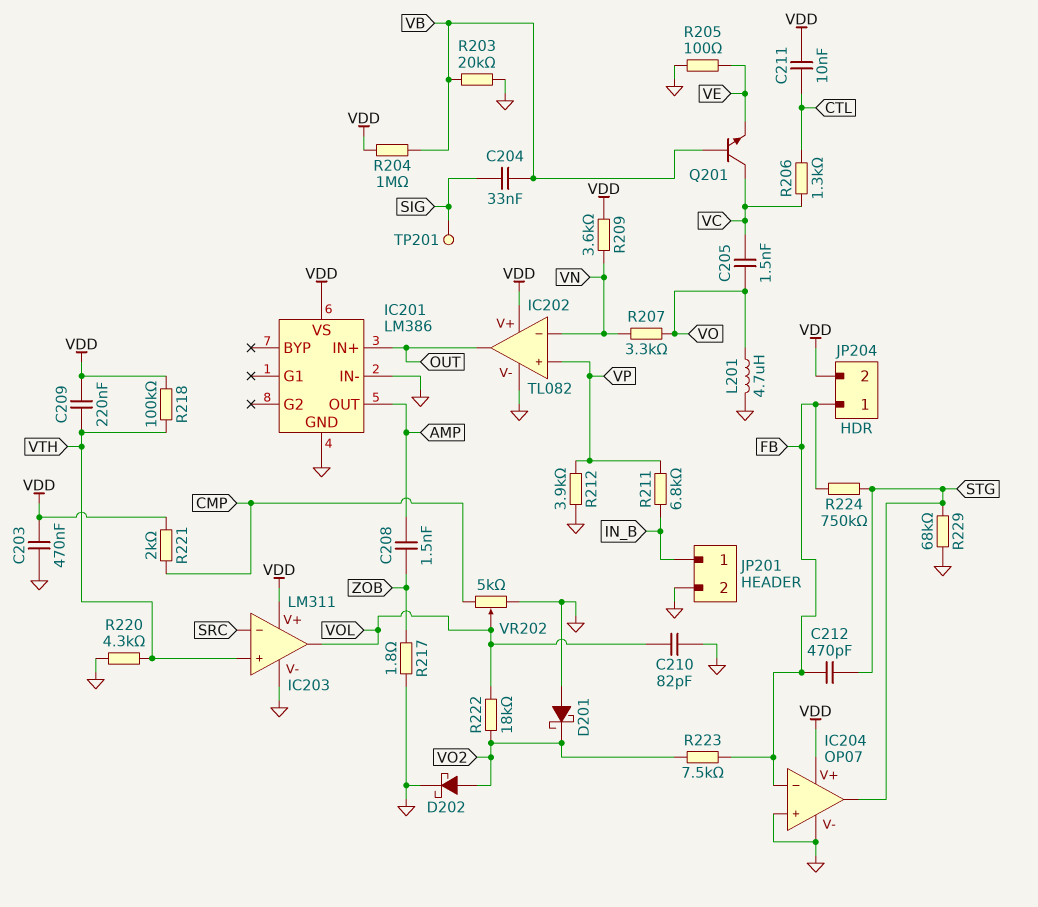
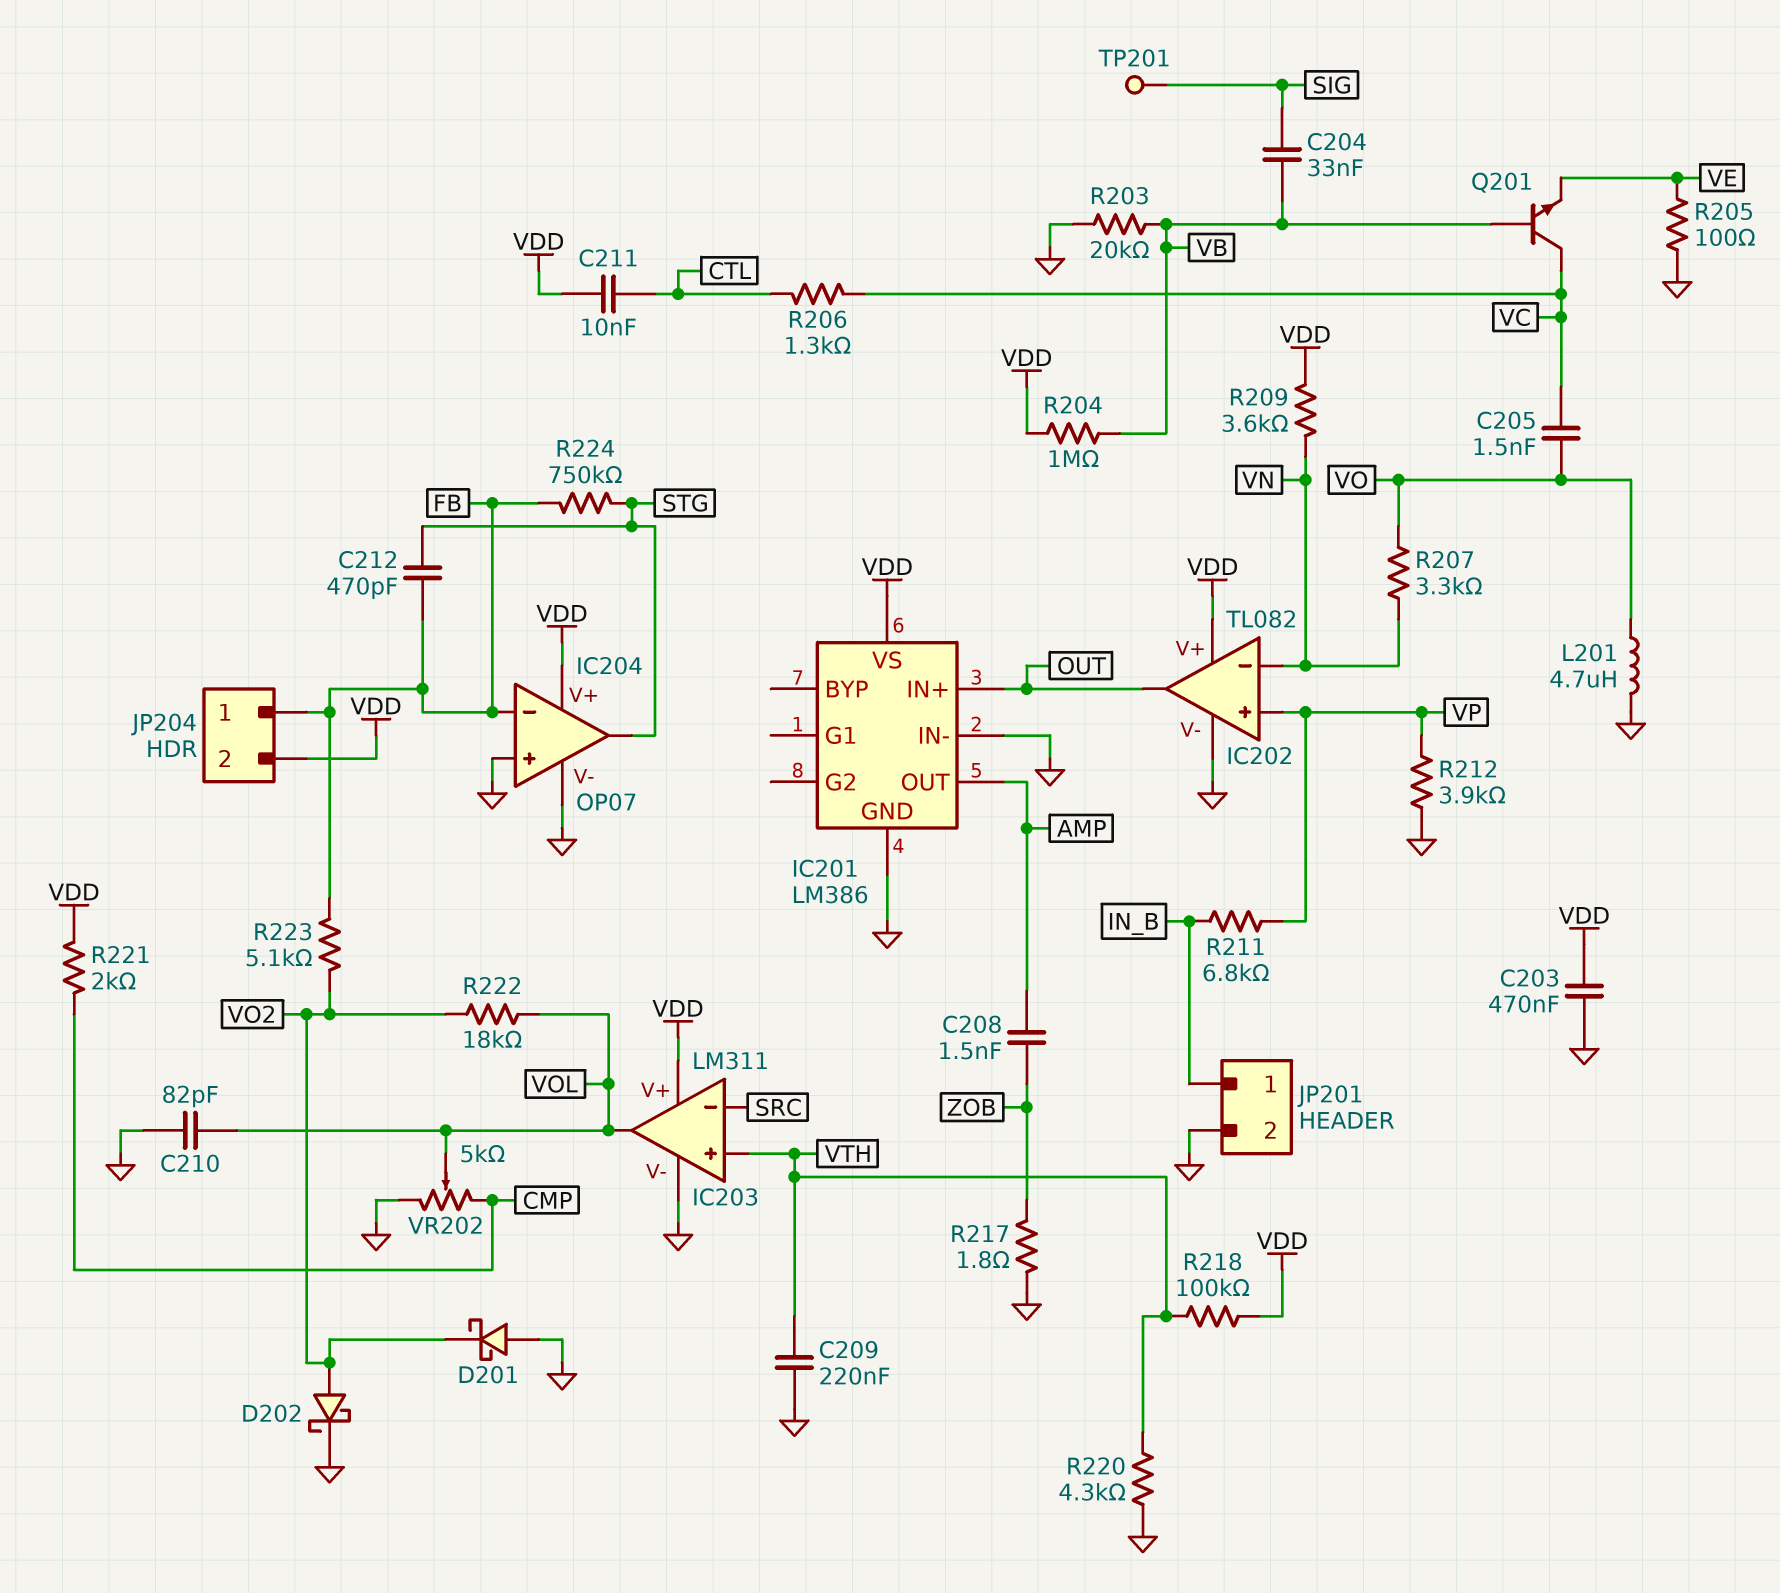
C209: 220nF (VDD, VTH) -> 220nF (GND, VTH)
R223: 7.5k (FB, VO2) -> 5.1k (FB, VO2)
R229: 68k (GND, STG) -> none

